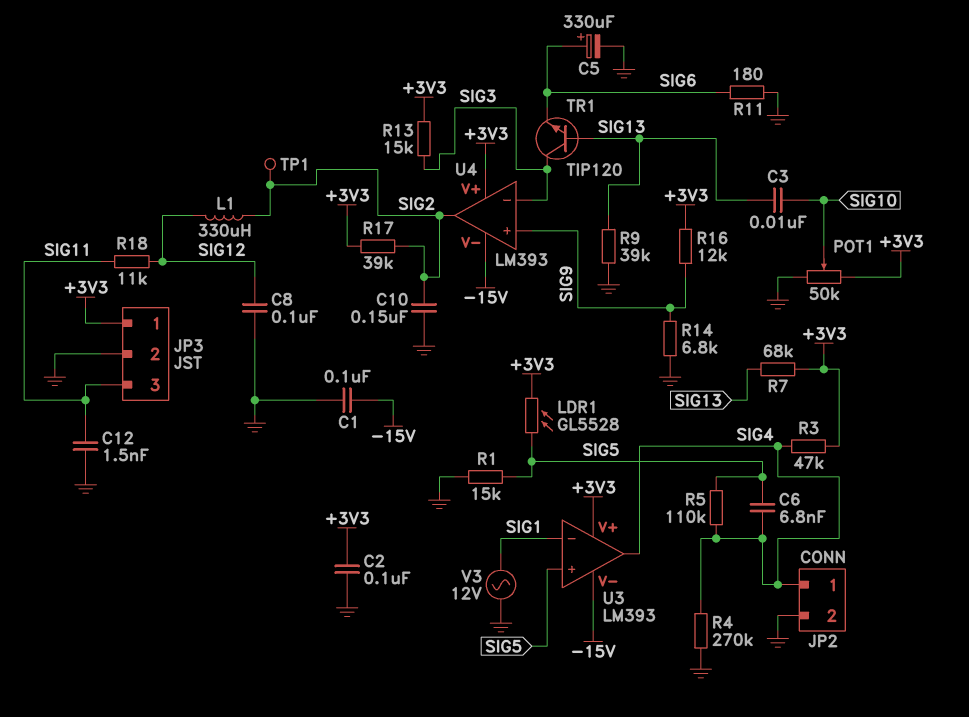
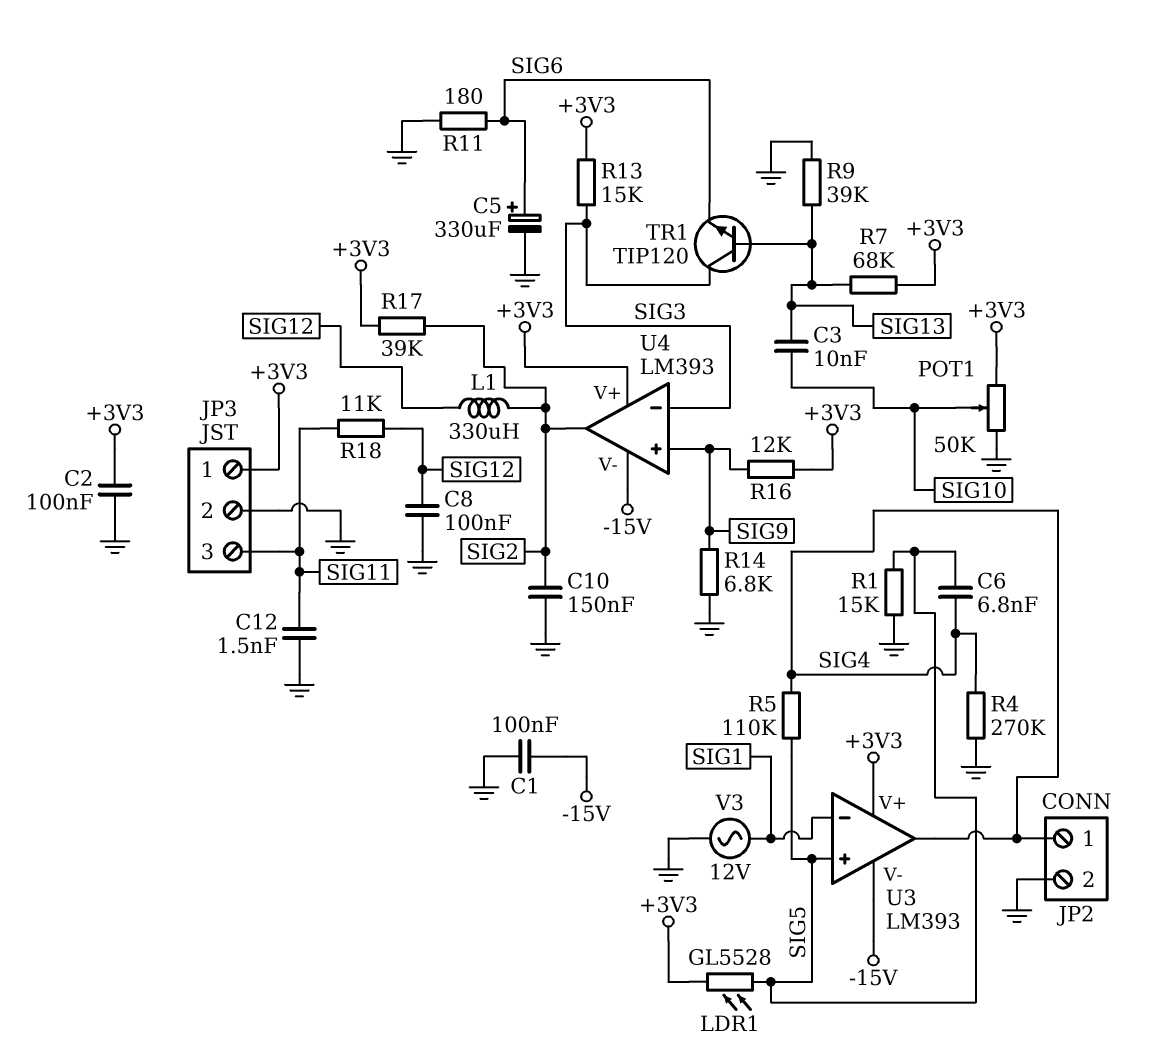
R3: 47k (+3V3, SIG4) -> none
TP1: test point (SIG2) -> none

